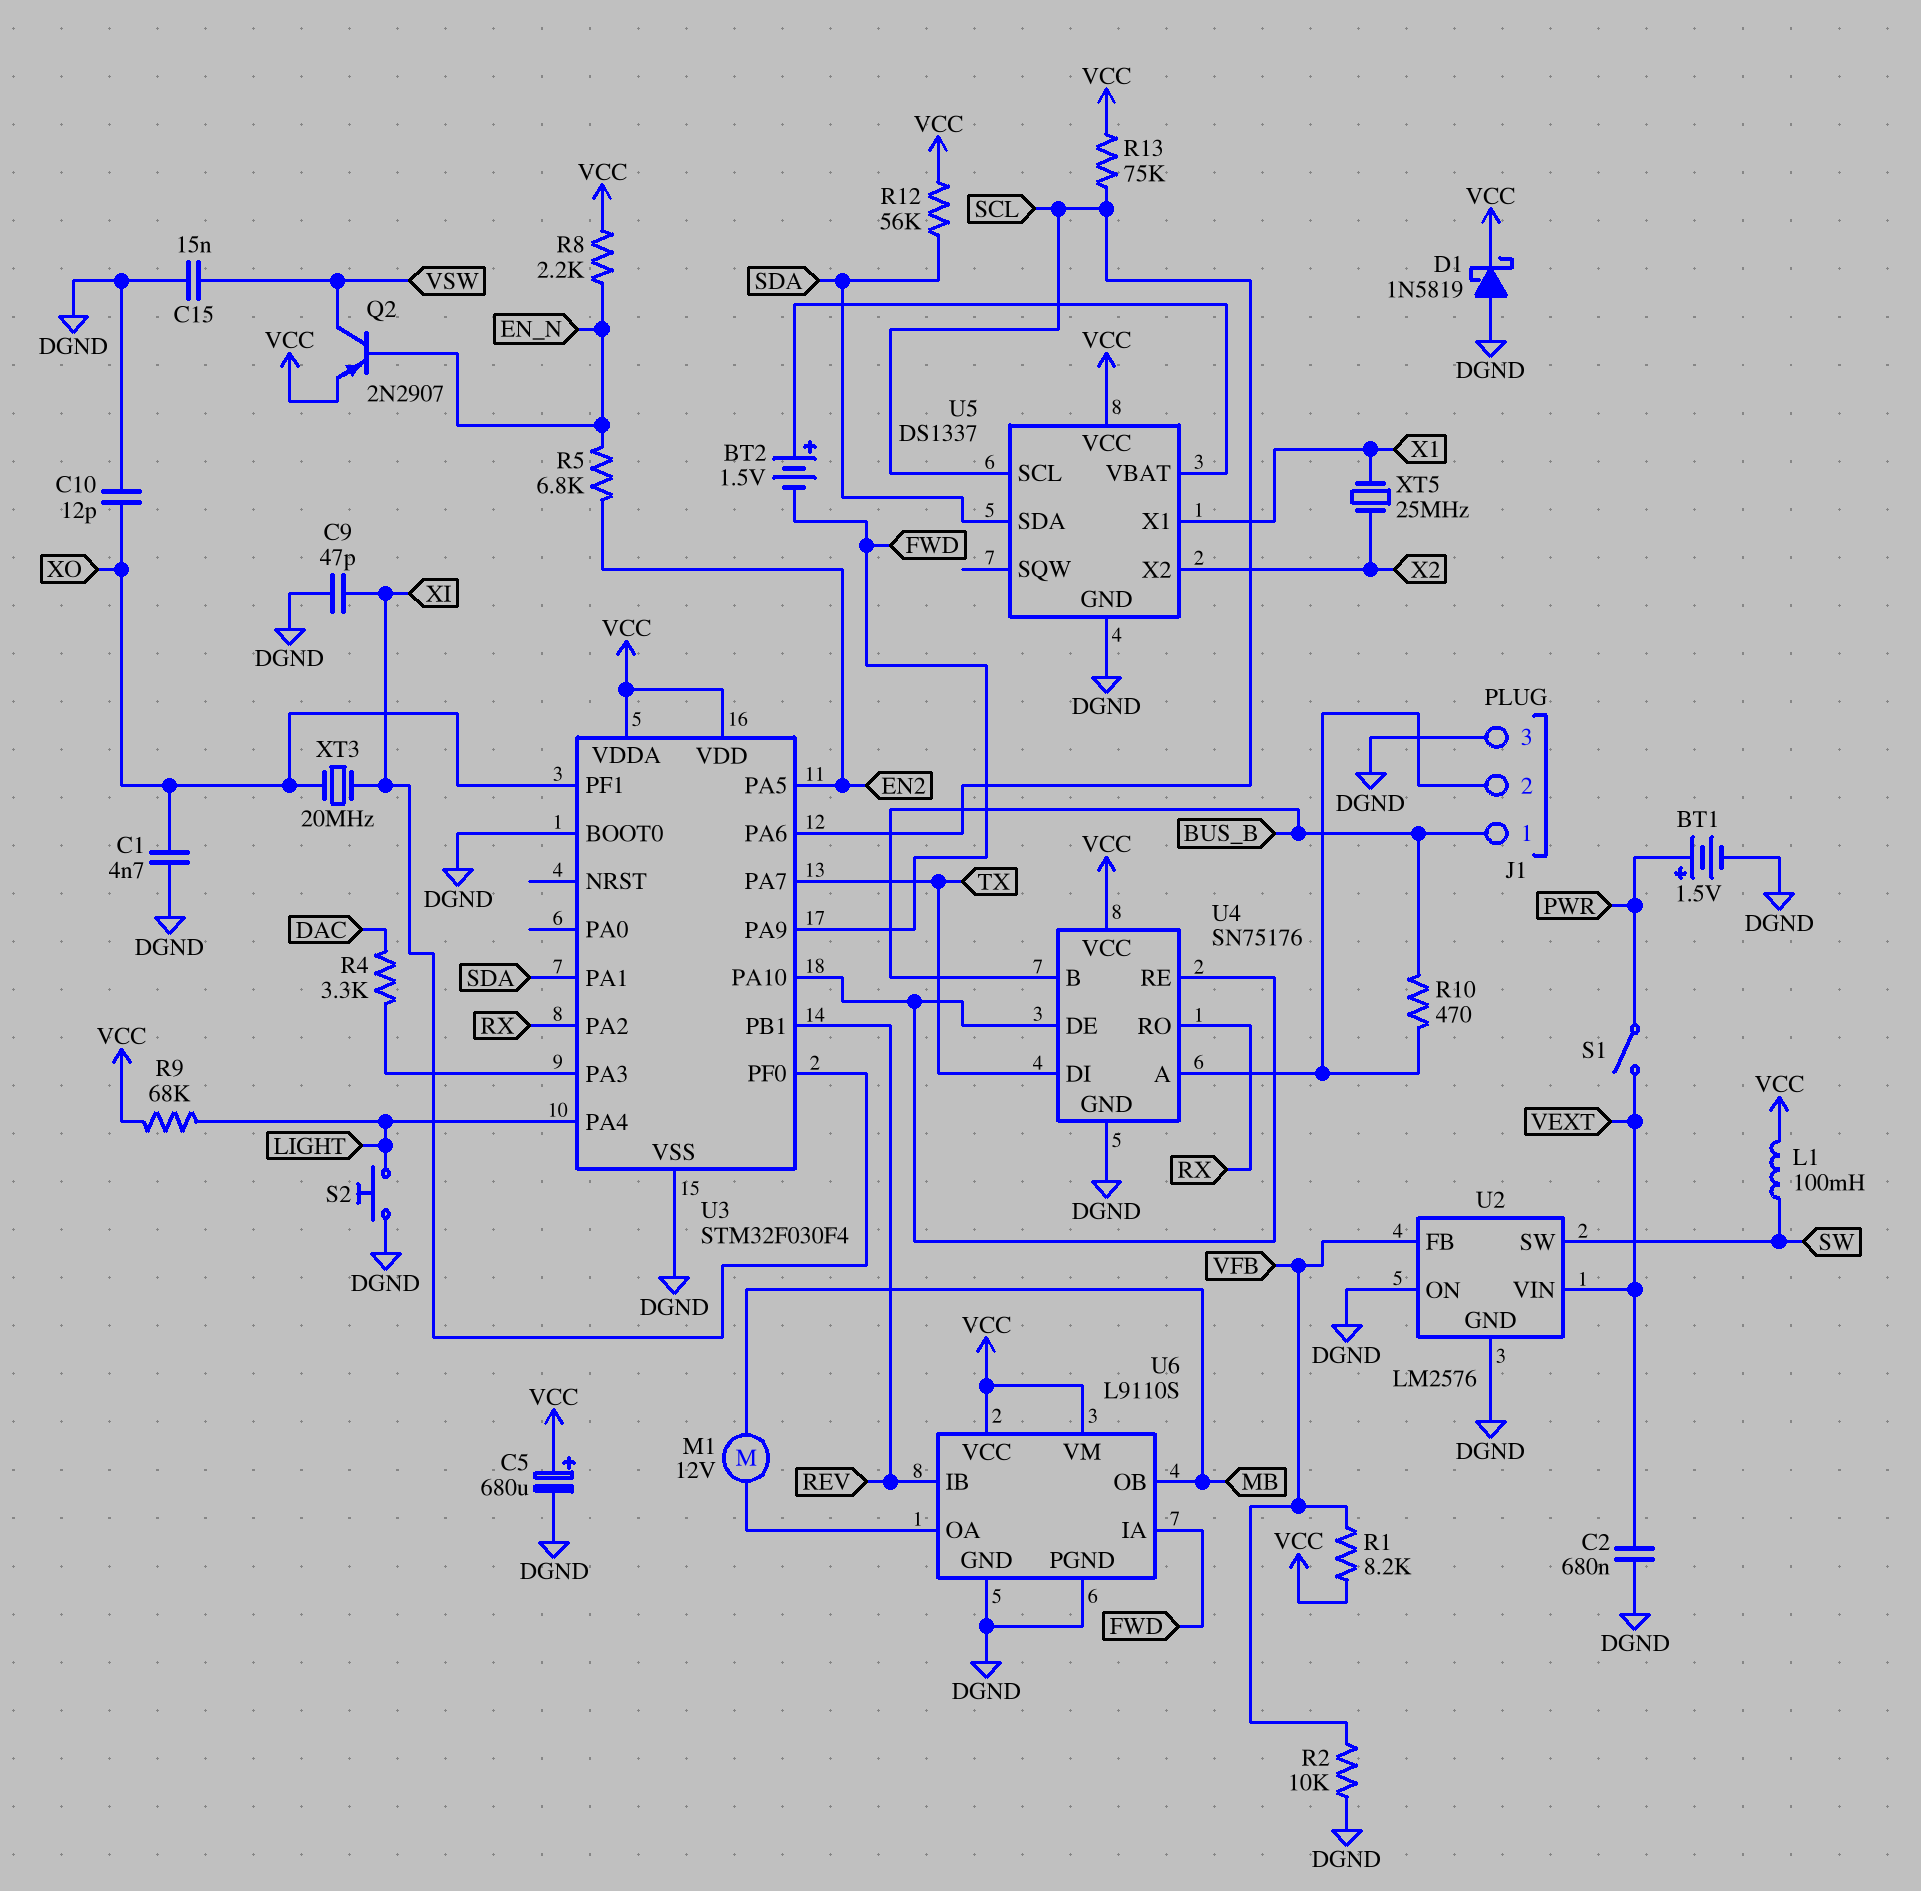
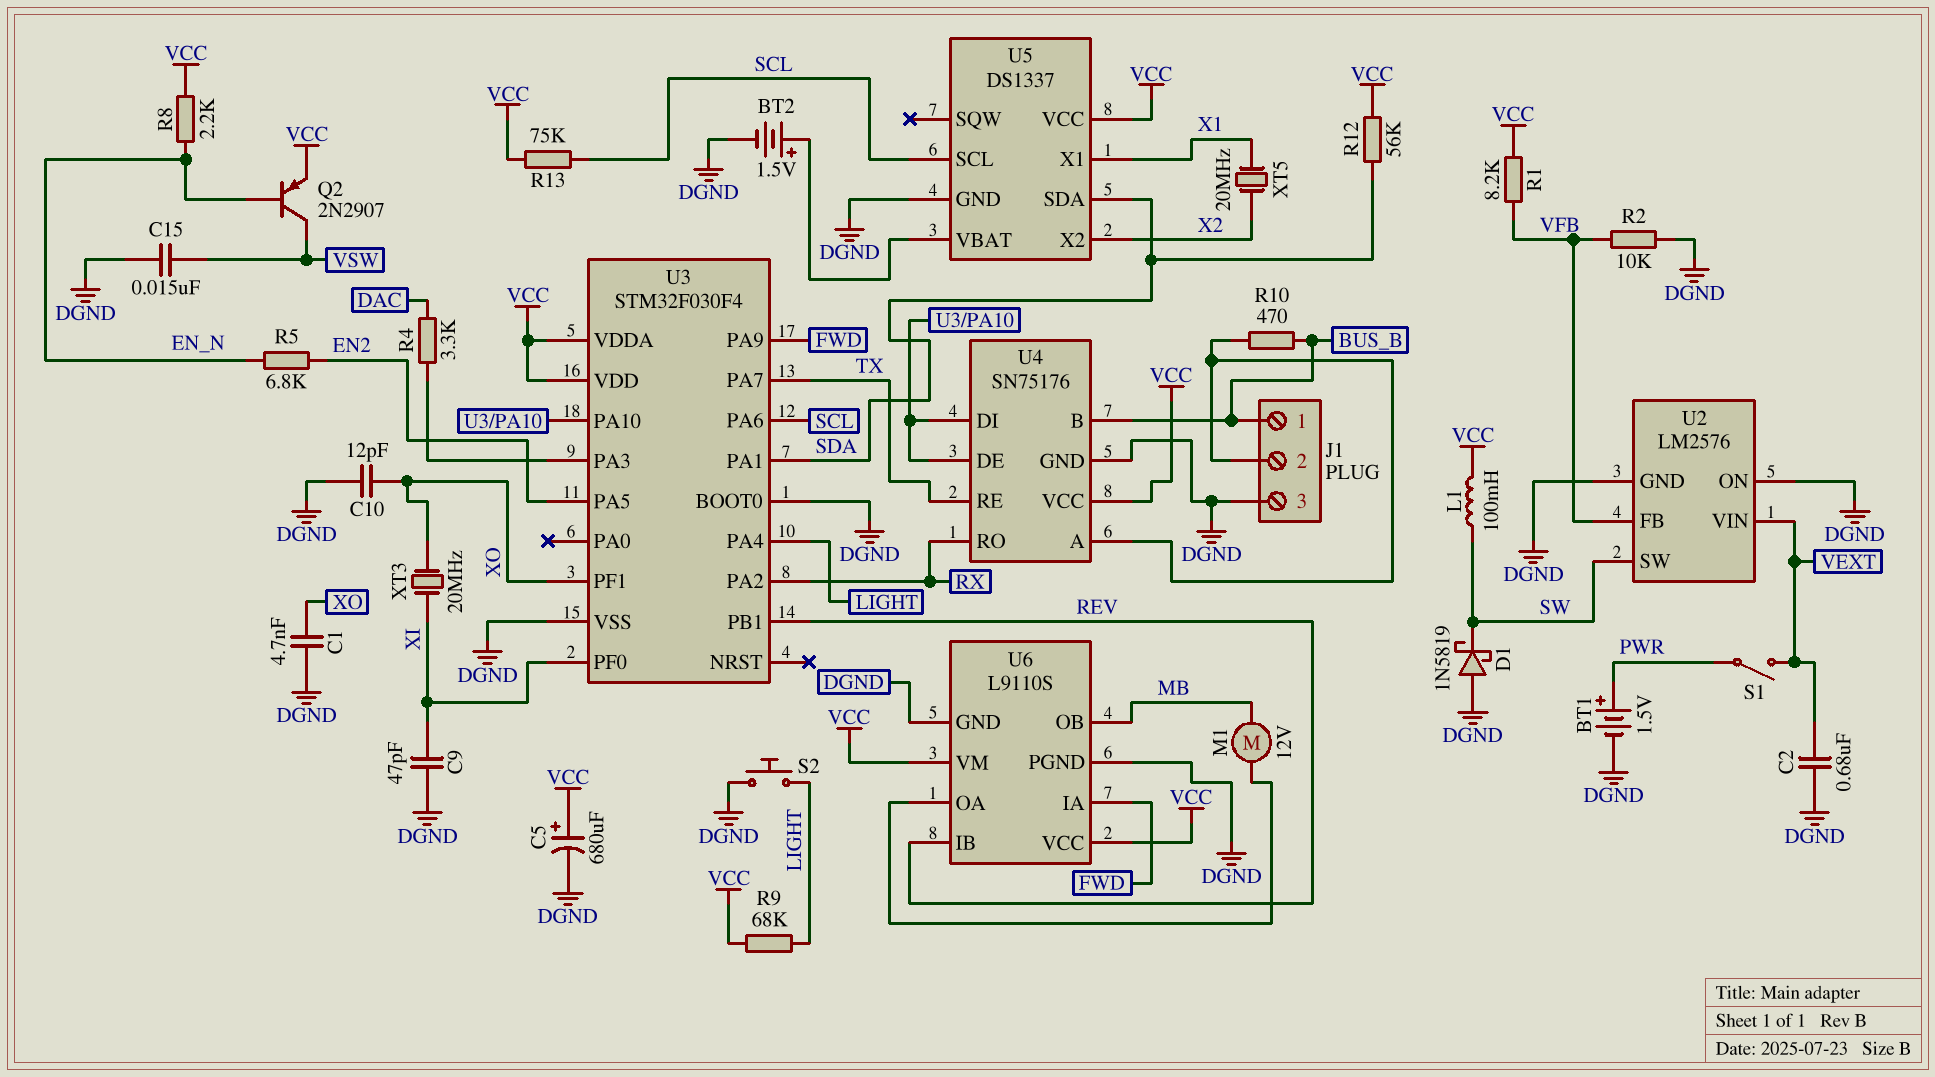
BT2: 1.5V (plus U5/VBAT, minus FWD) -> 1.5V (plus U5/VBAT, minus DGND)
D1: schottky 1N5819 (A DGND, K VCC) -> schottky 1N5819 (A DGND, K SW)
U4 pin DI: TX -> U3/PA10
U4 pin RE: U3/PA10 -> TX
XT5: 25MHz (X1, X2) -> 20MHz (X1, X2)

